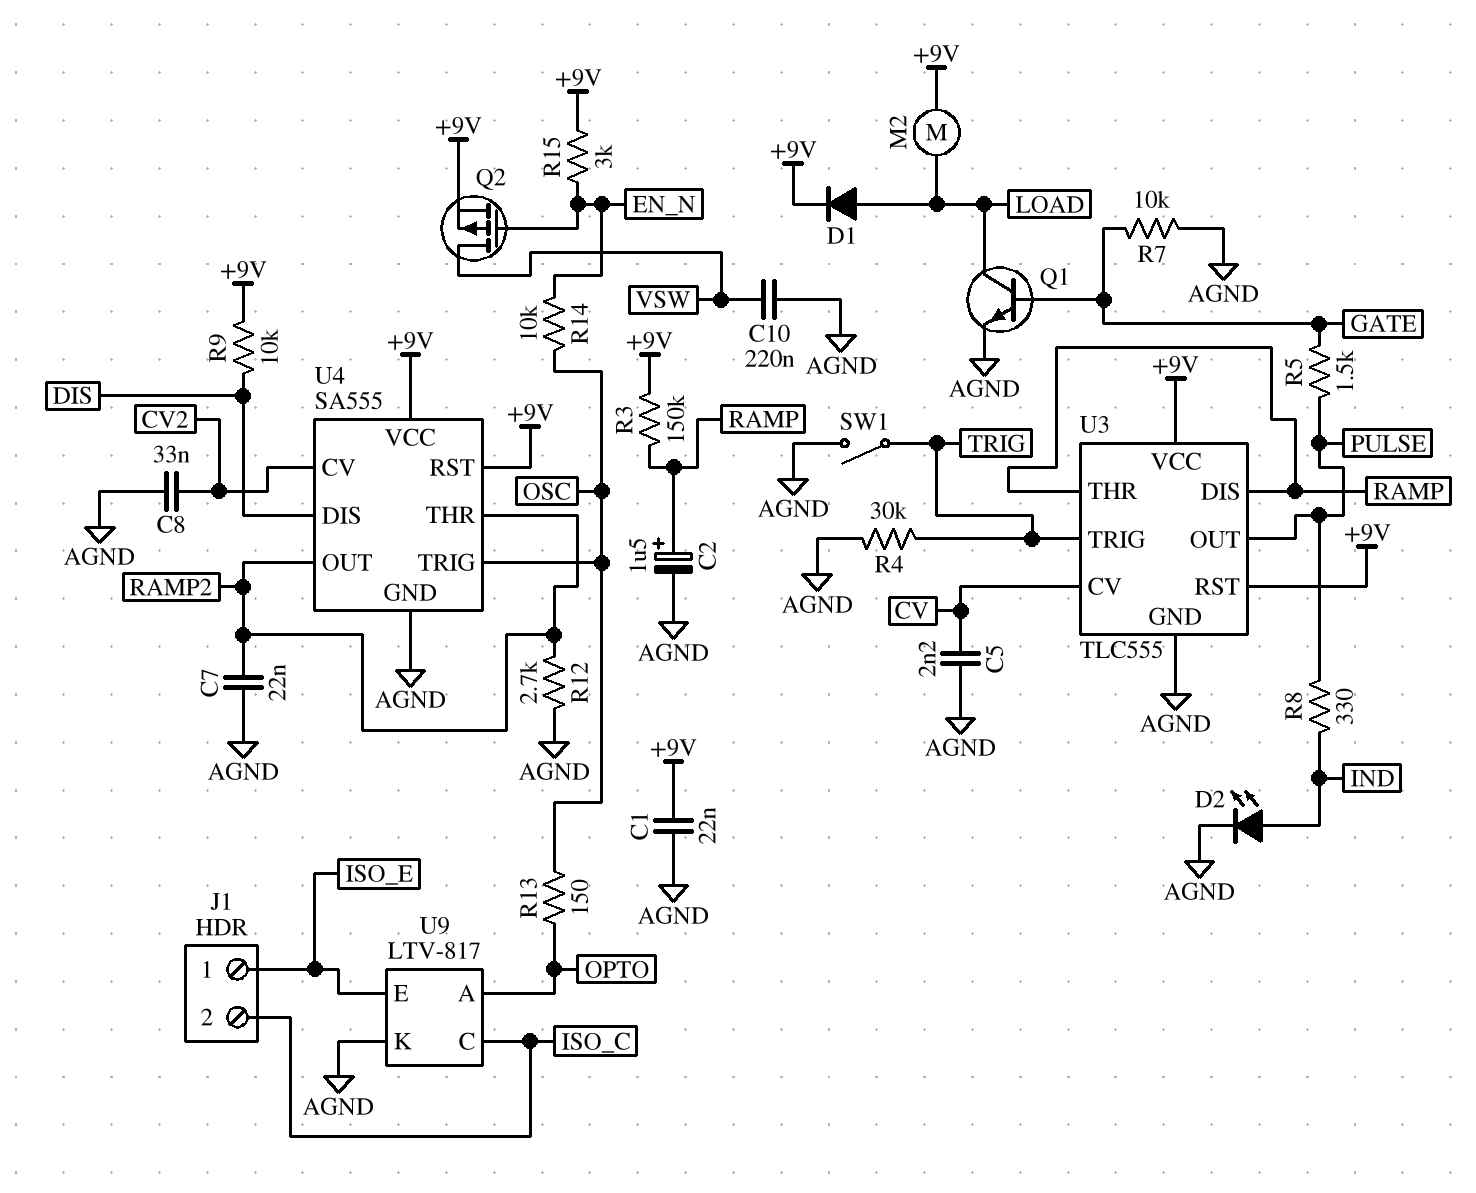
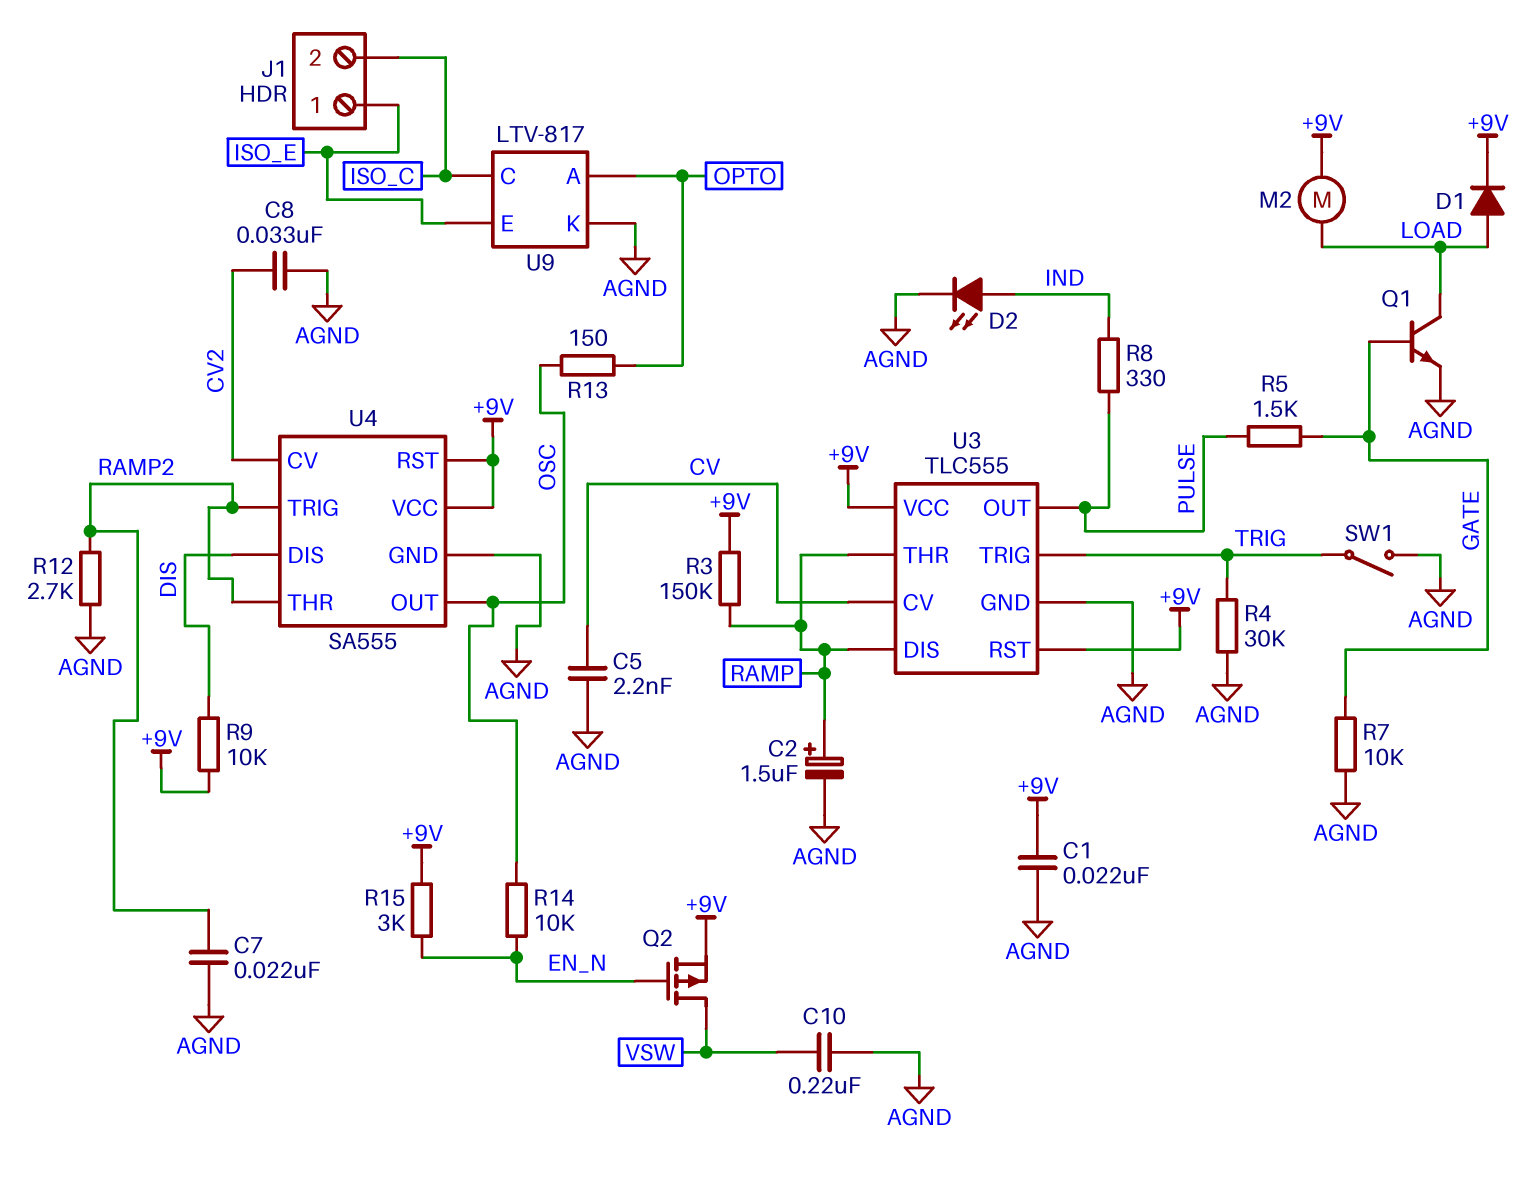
U4 pin OUT: RAMP2 -> OSC
U4 pin TRIG: OSC -> RAMP2

